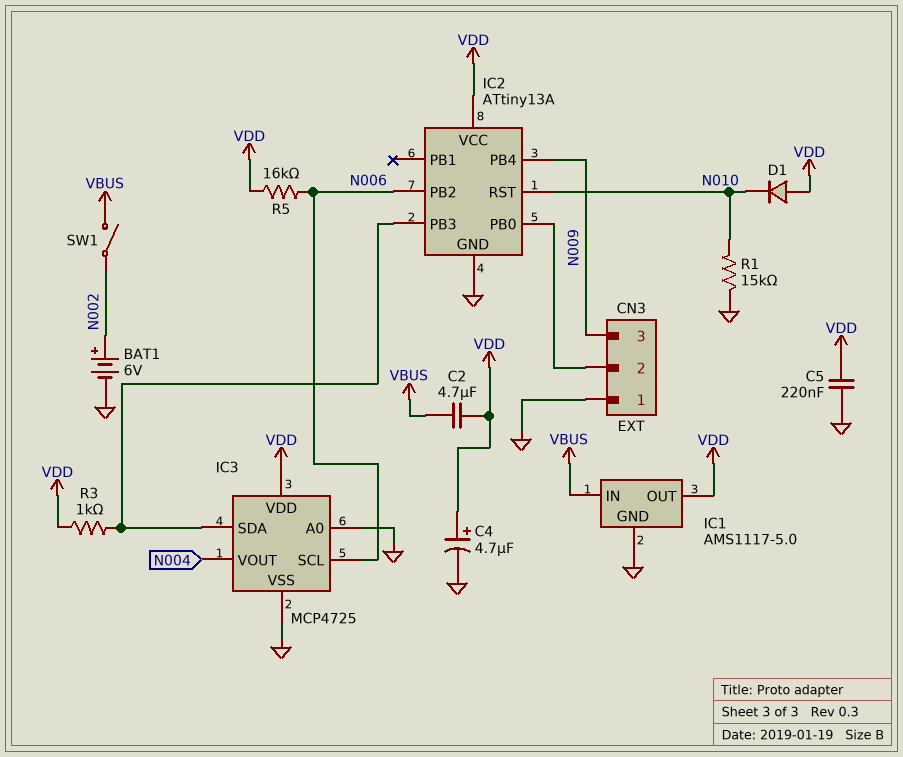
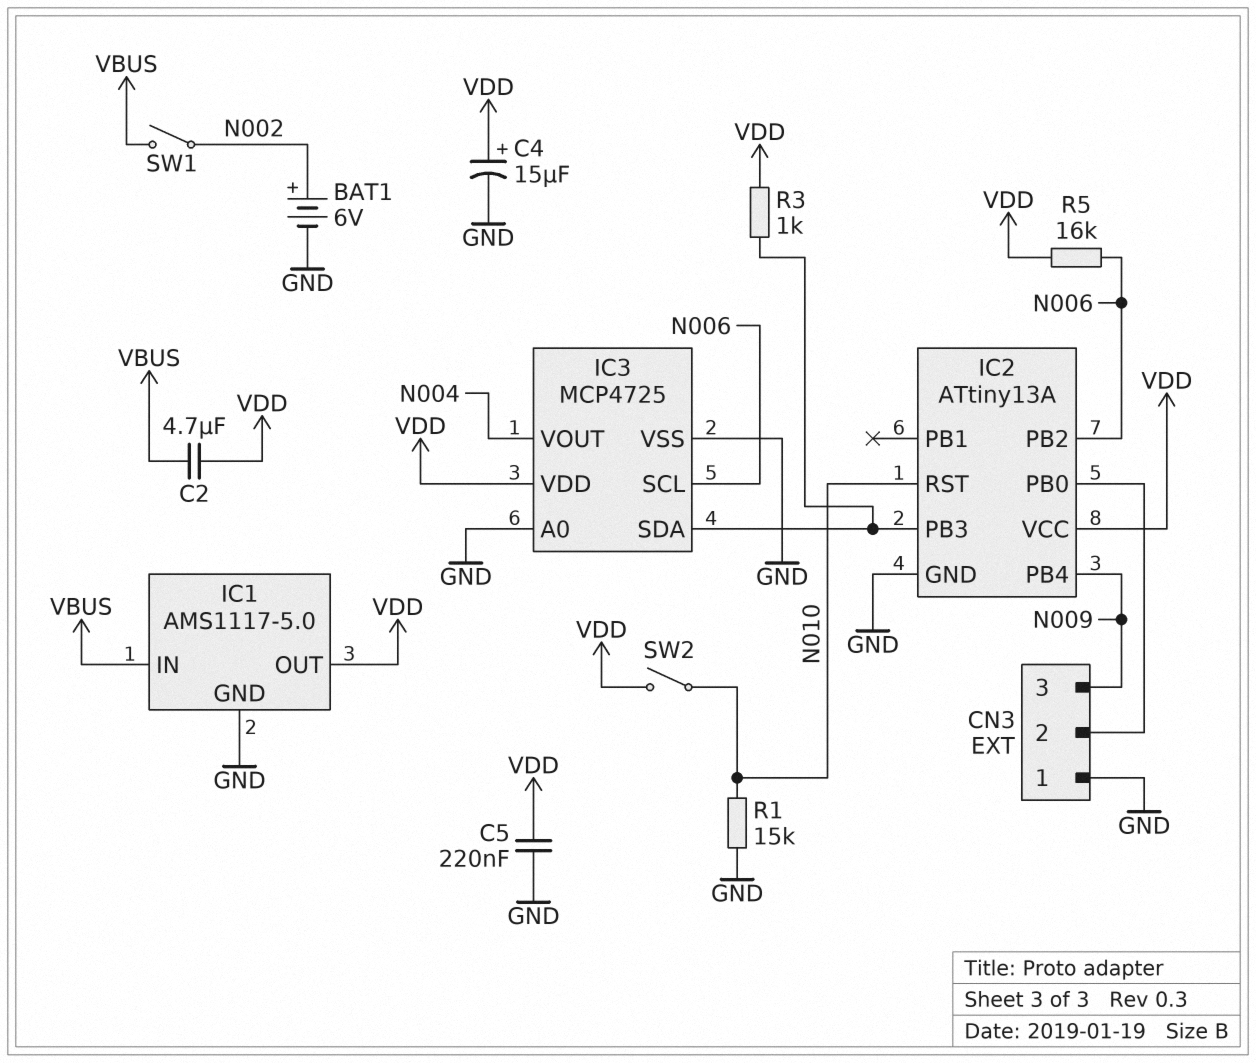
C4: 4.7uF (plus VDD, minus GND) -> 15uF (plus VDD, minus GND)
D1: diode (A VDD, K N010) -> none
SW2: none -> switch (N010, VDD)

